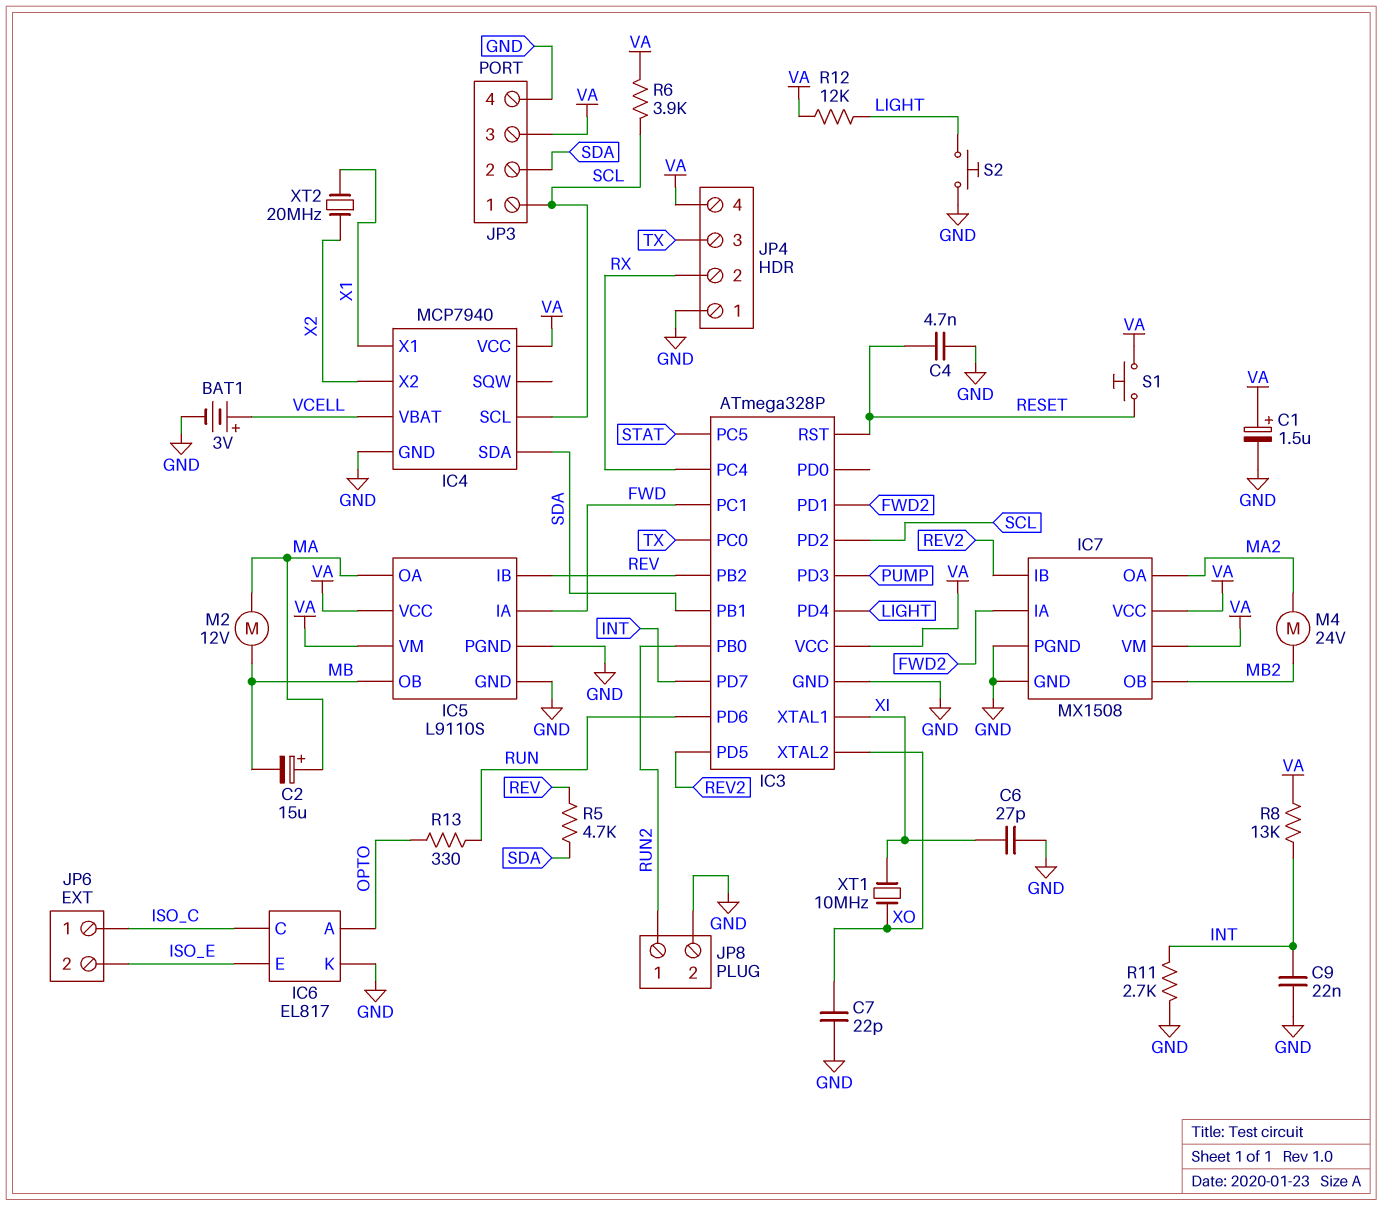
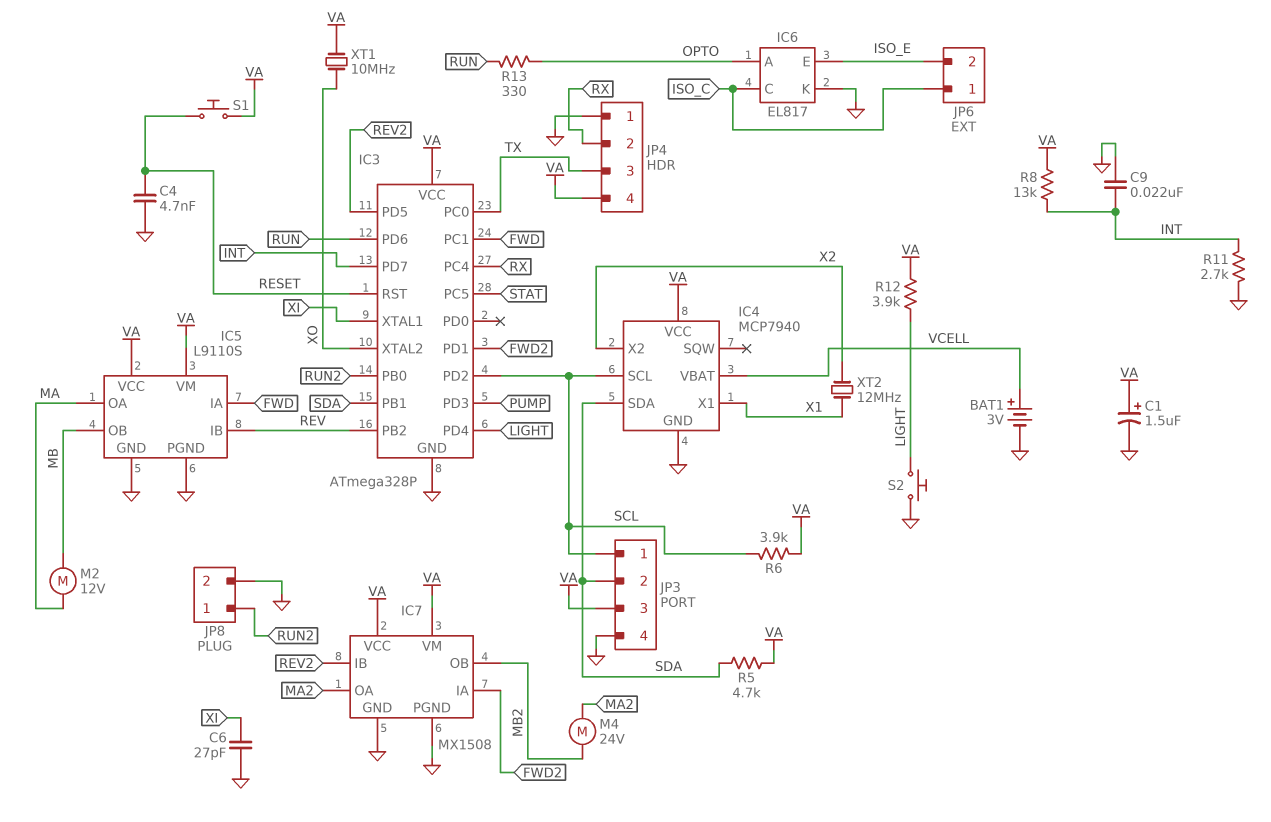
C2: 15uF (plus MA, minus MB) -> none
C7: 22pF (GND, XO) -> none
R5: 4.7k (REV, SDA) -> 4.7k (SDA, VA)
R12: 12k (LIGHT, VA) -> 3.9k (LIGHT, VA)
XT1: 10MHz (XI, XO) -> 10MHz (VA, XO)
XT2: 20MHz (X1, X2) -> 12MHz (X1, X2)

